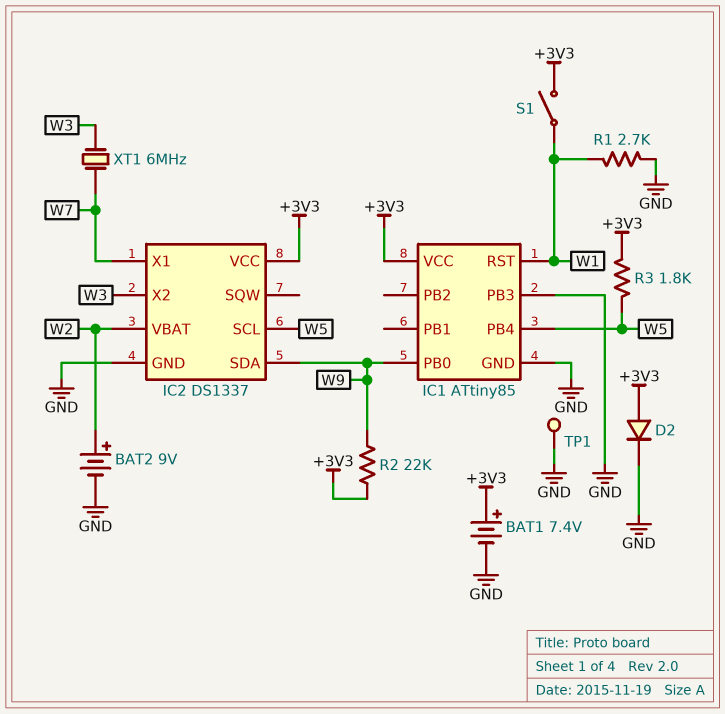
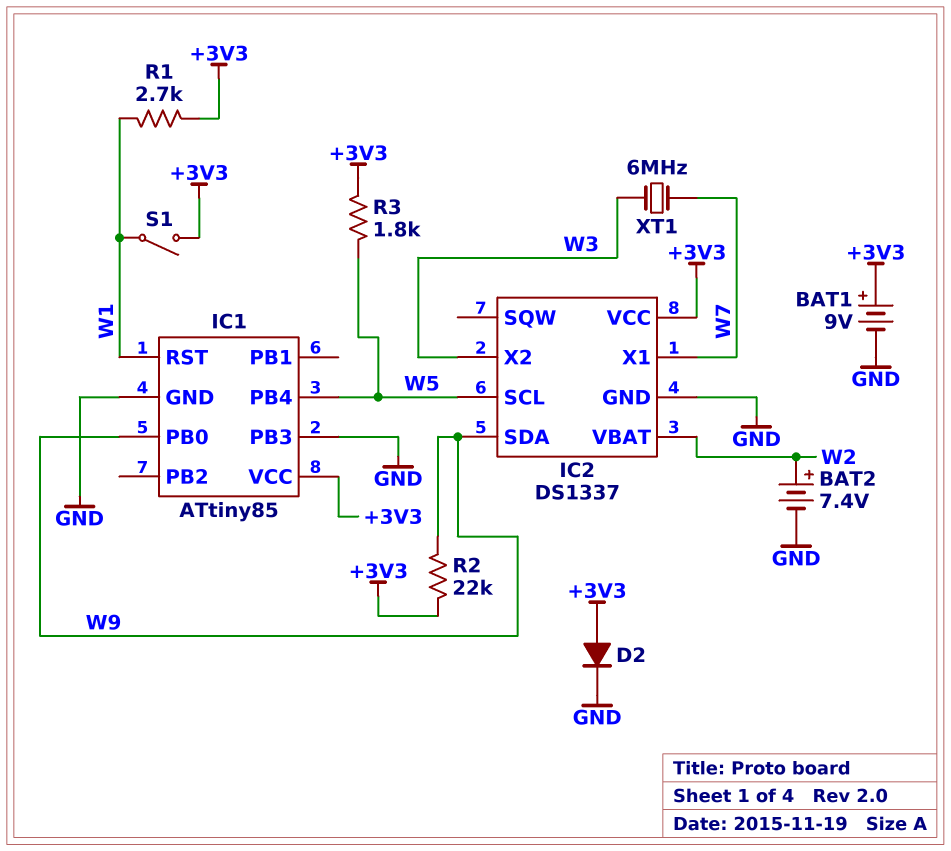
BAT1: 7.4V (plus +3V3, minus GND) -> 9V (plus +3V3, minus GND)
BAT2: 9V (plus W2, minus GND) -> 7.4V (plus W2, minus GND)
R1: 2.7k (GND, W1) -> 2.7k (+3V3, W1)
TP1: test point (GND) -> none

